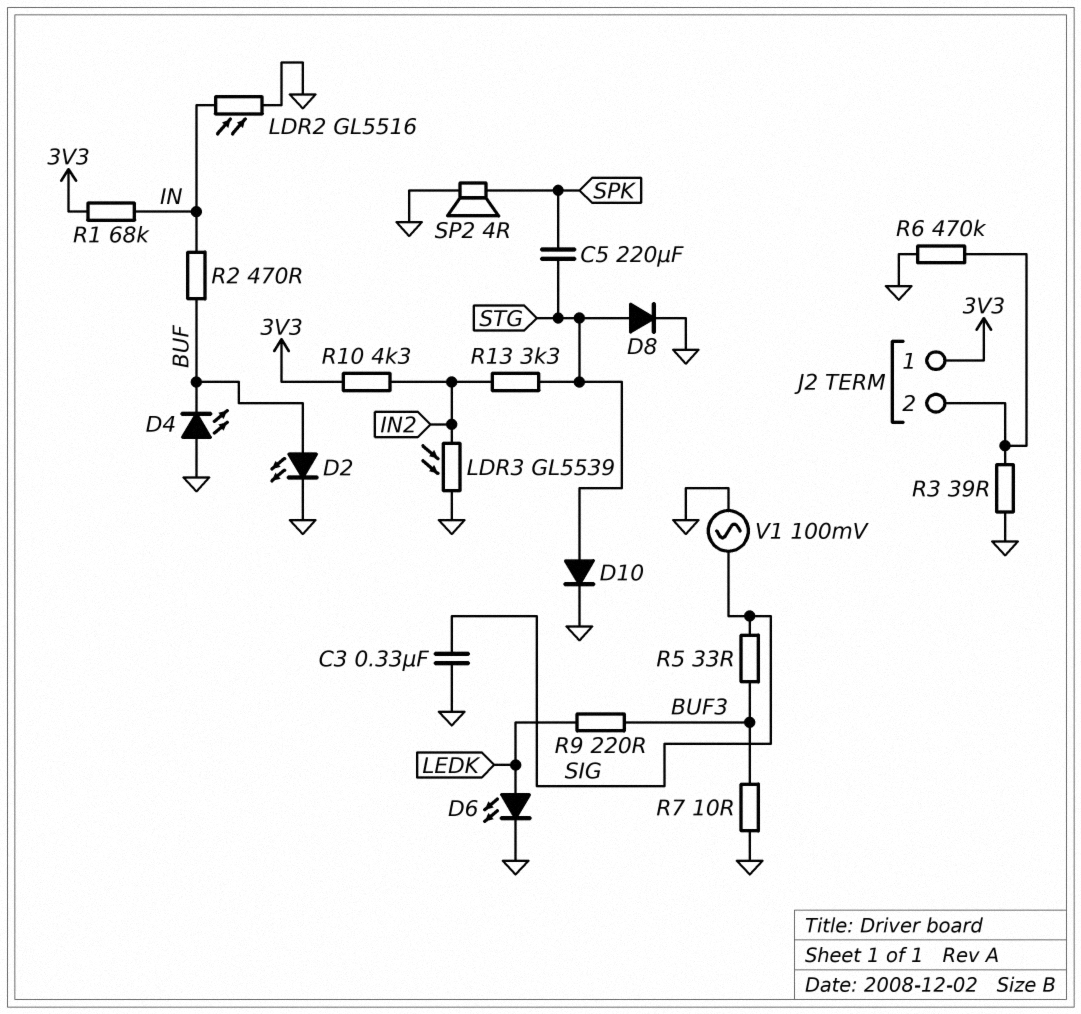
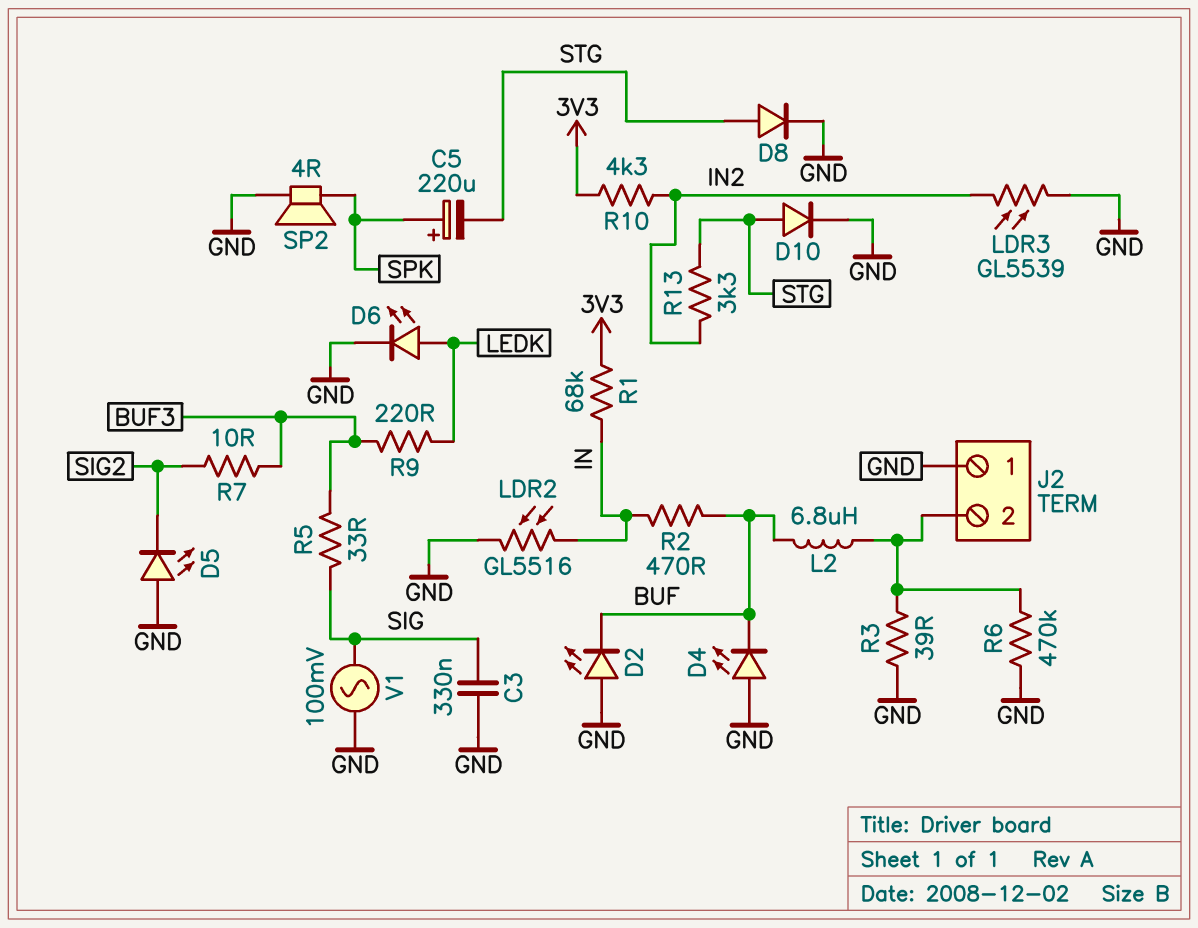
C5: 220uF (SPK, STG) -> 220uF (plus SPK, minus STG)
D2: LED (A BUF, K GND) -> LED (A GND, K BUF)
D5: none -> LED (A GND, K SIG2)
J2 pin 1: 3V3 -> GND
L2: none -> 6.8uH (BUF, J2/2)
R7: 10 (BUF3, GND) -> 10 (BUF3, SIG2)

